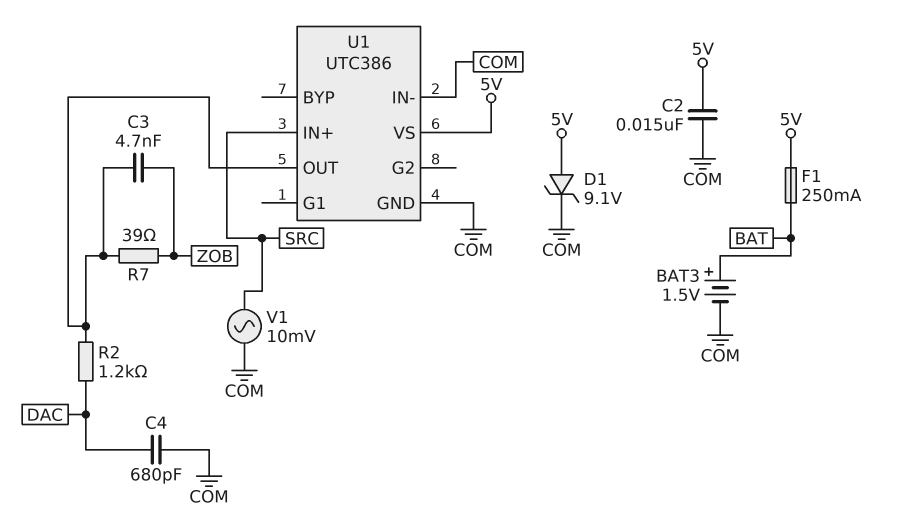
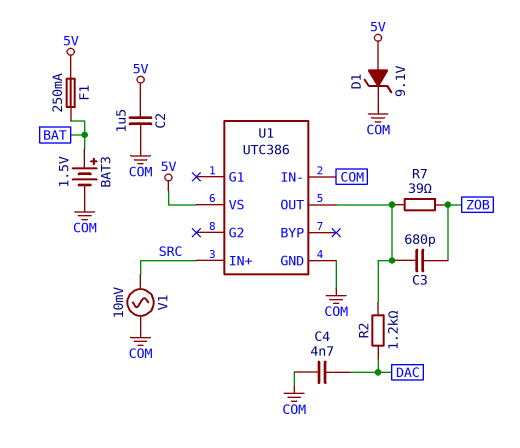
C2: 15nF (5V, COM) -> 1.5uF (5V, COM)
C3: 4.7nF (U1/OUT, ZOB) -> 680pF (U1/OUT, ZOB)
C4: 680pF (COM, DAC) -> 4.7nF (COM, DAC)

